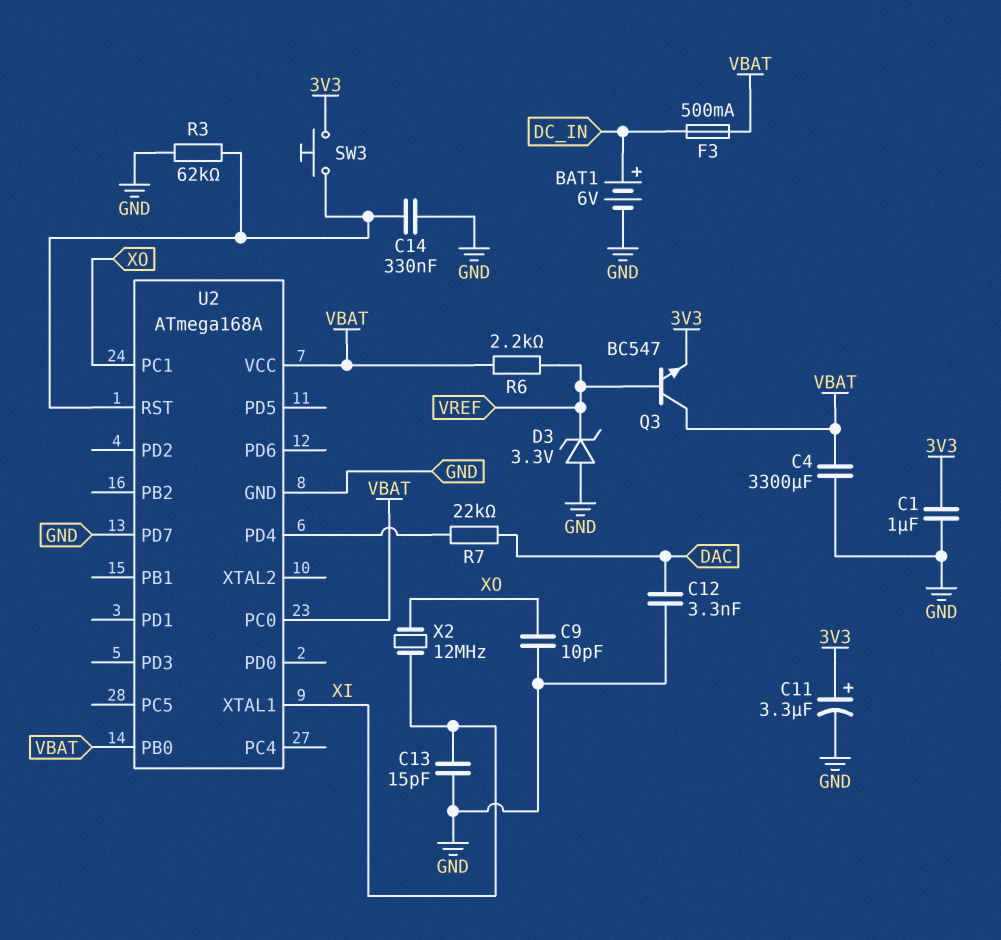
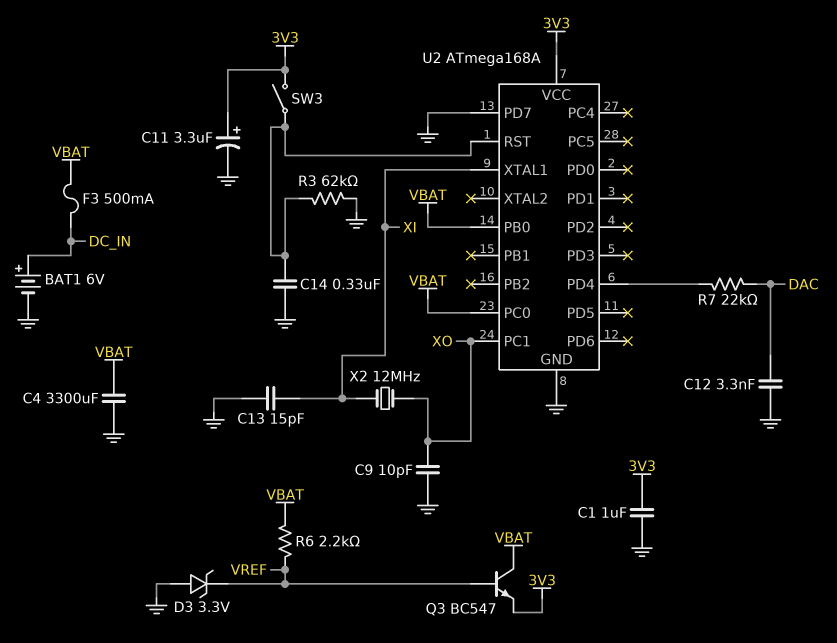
SW3: button (3V3, U2/RST) -> switch (3V3, U2/RST)
U2 pin VCC: VBAT -> 3V3

